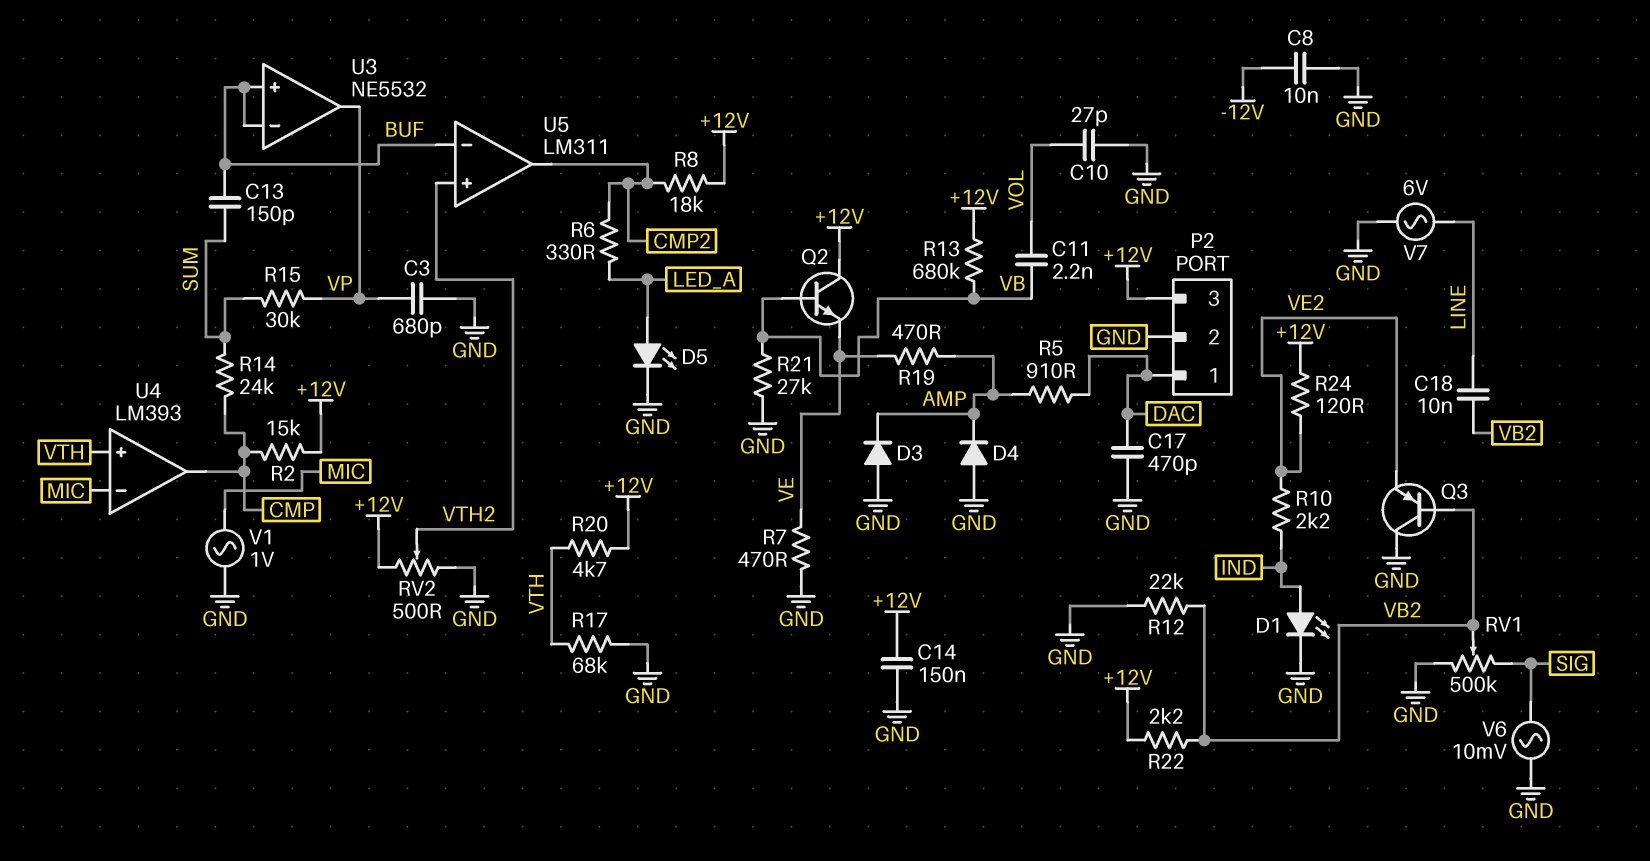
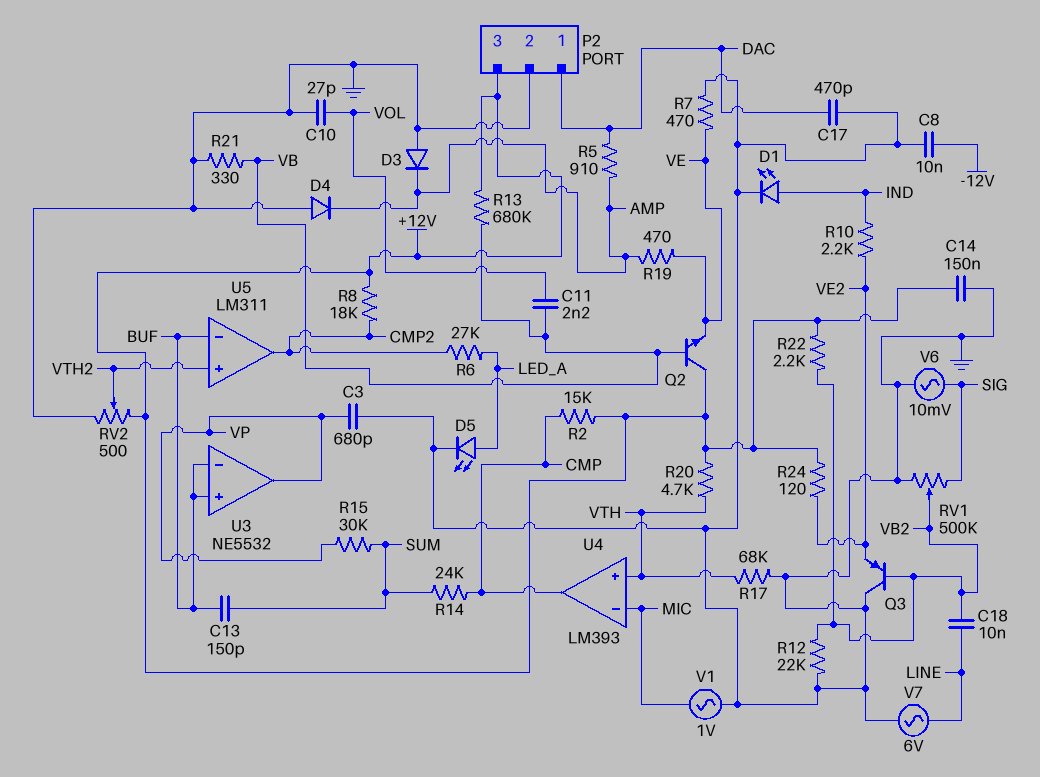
R6: 330 (CMP2, LED_A) -> 27k (CMP2, LED_A)
R21: 27k (GND, VB) -> 330 (GND, VB)

